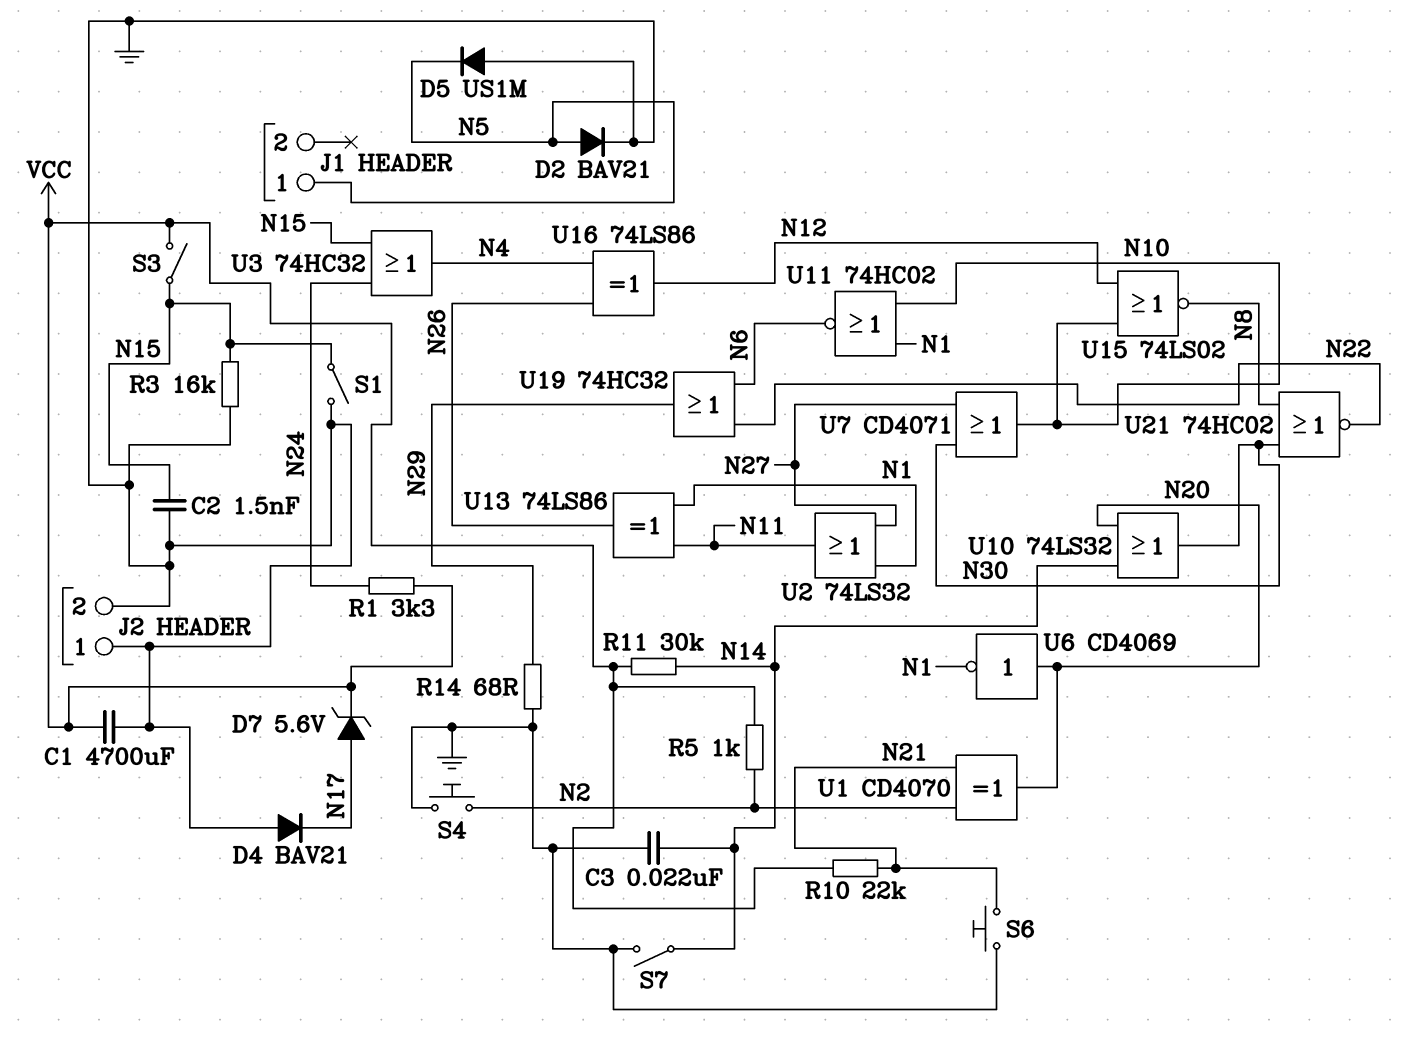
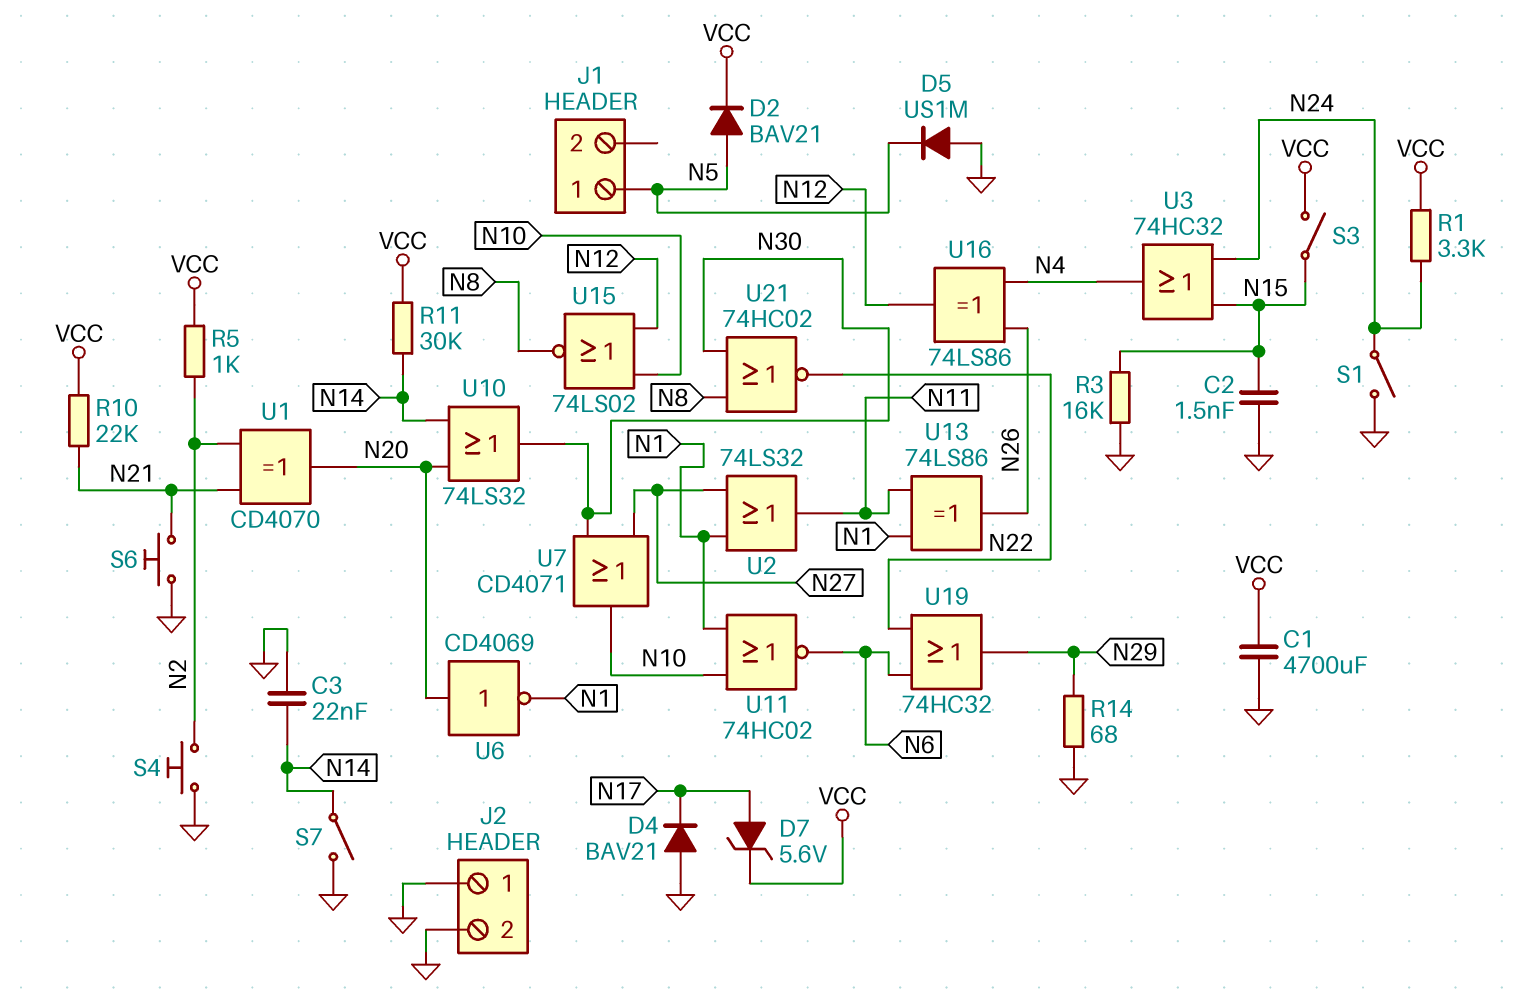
D2: diode BAV21 (A N5, K GND) -> diode BAV21 (A N5, K VCC)
S1: switch (GND, N15) -> switch (GND, N24)

